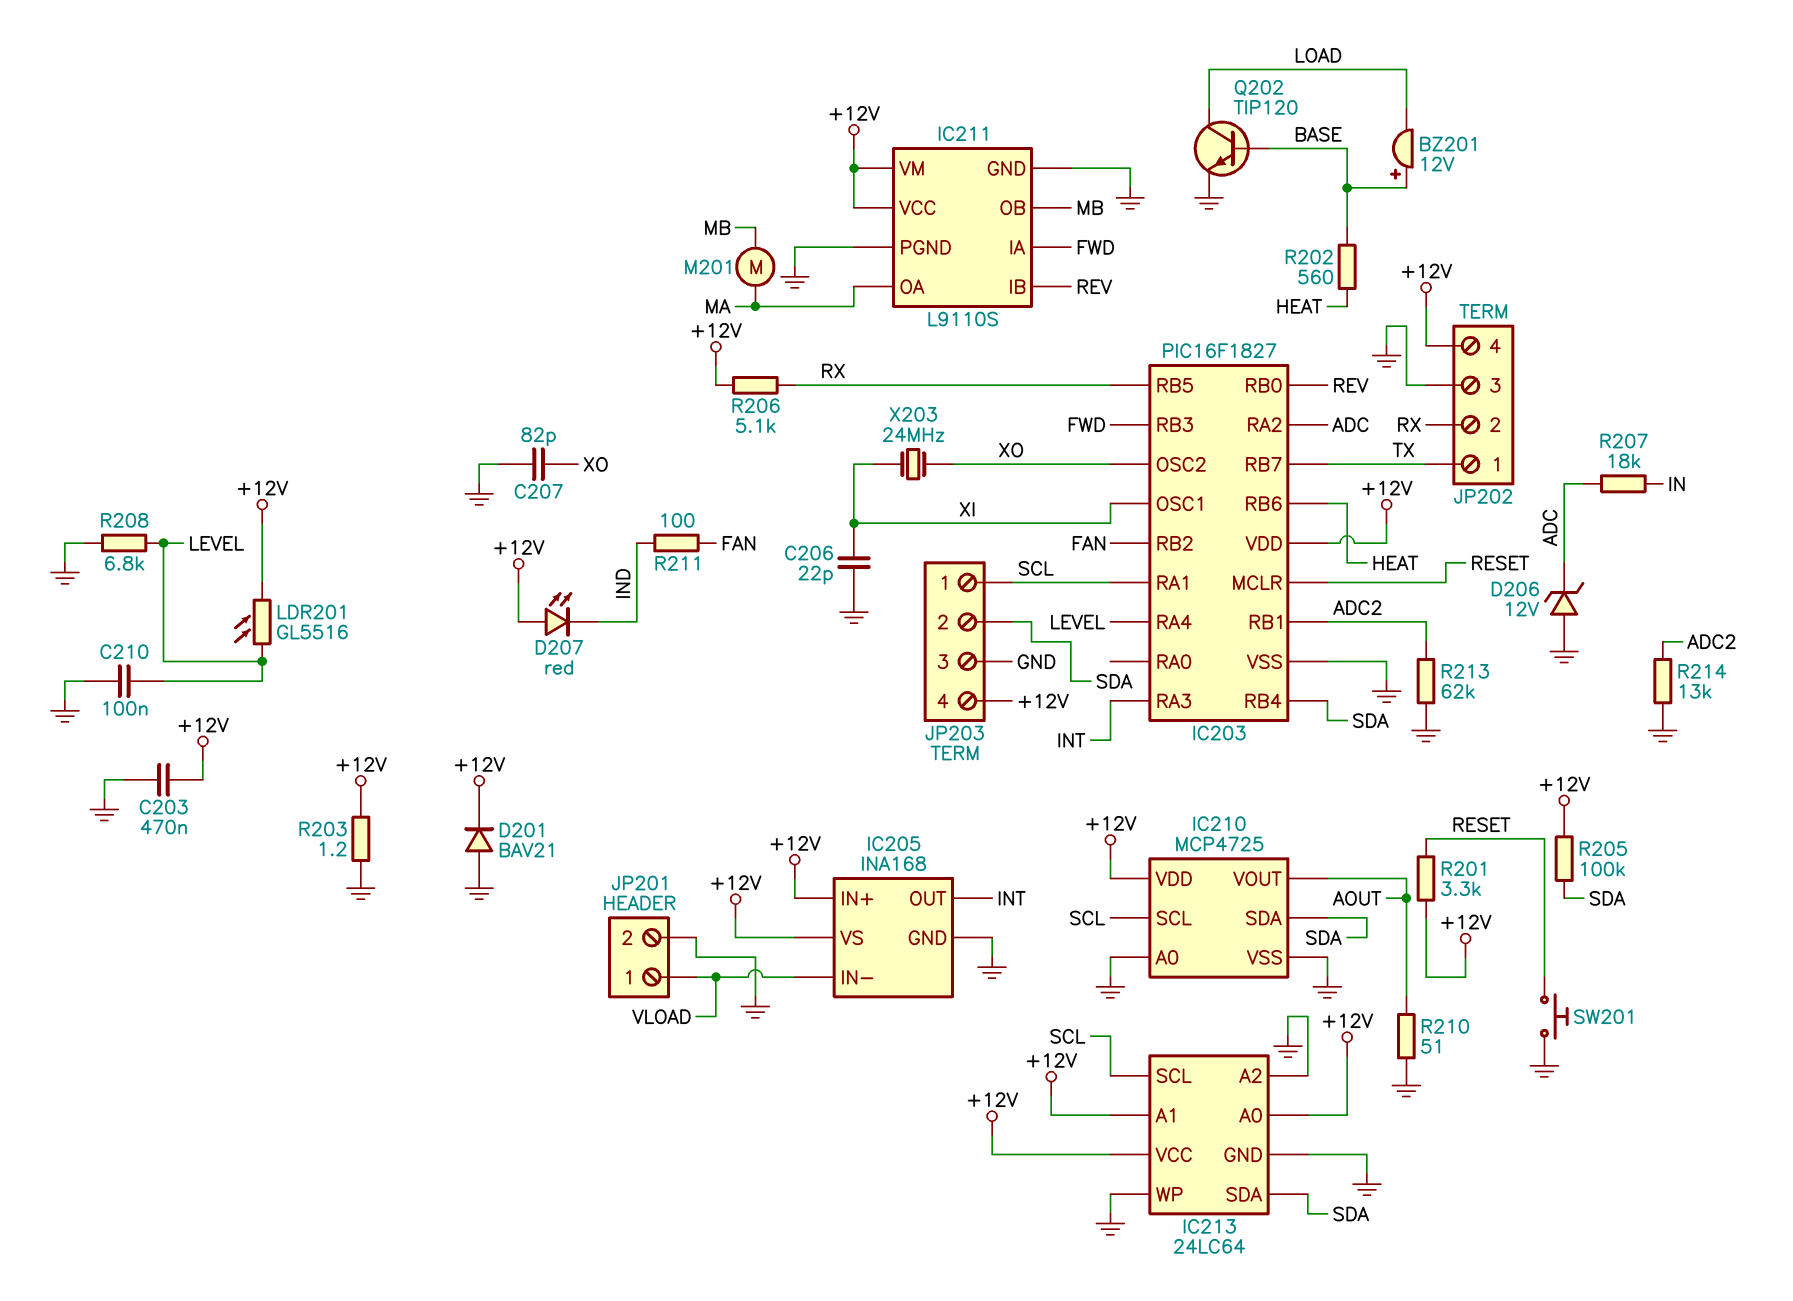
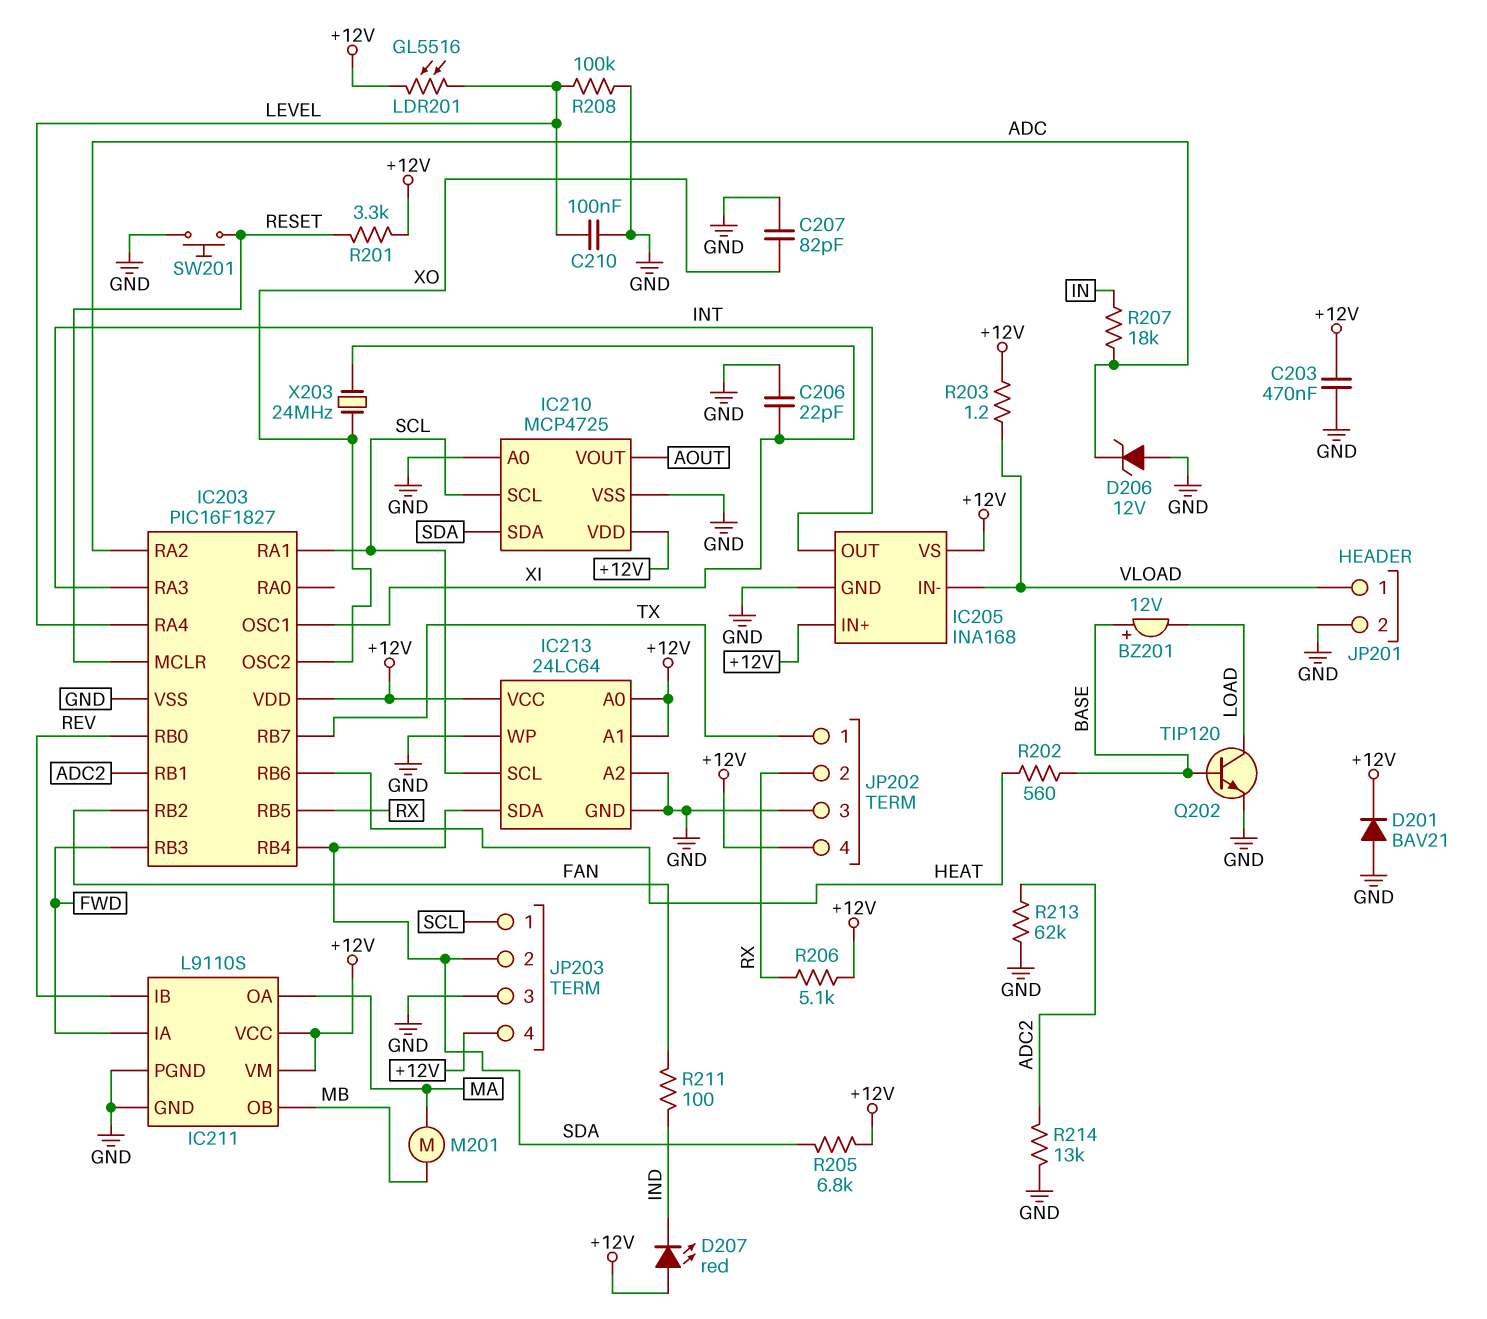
R203: 1.2 (+12V, GND) -> 1.2 (+12V, VLOAD)
R205: 100k (+12V, SDA) -> 6.8k (+12V, SDA)
R208: 6.8k (GND, LEVEL) -> 100k (GND, LEVEL)
R210: 51 (AOUT, GND) -> none

